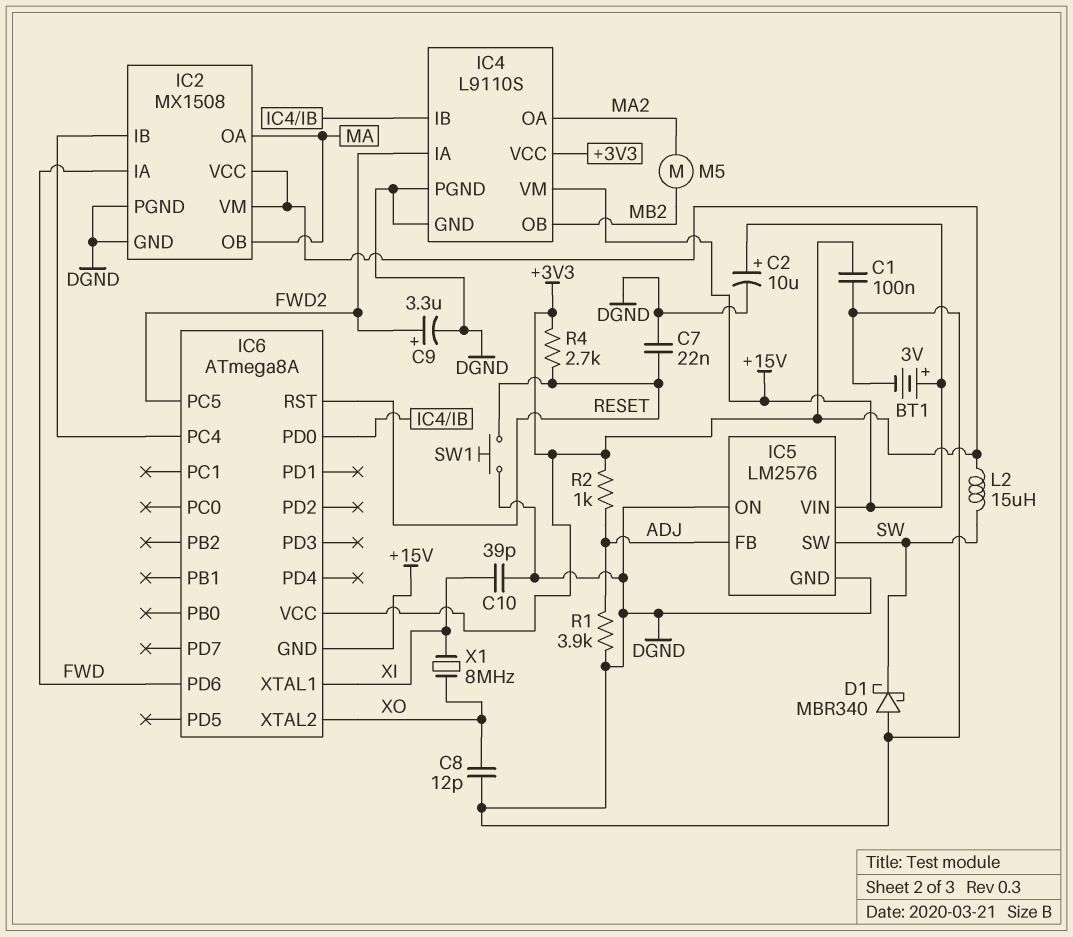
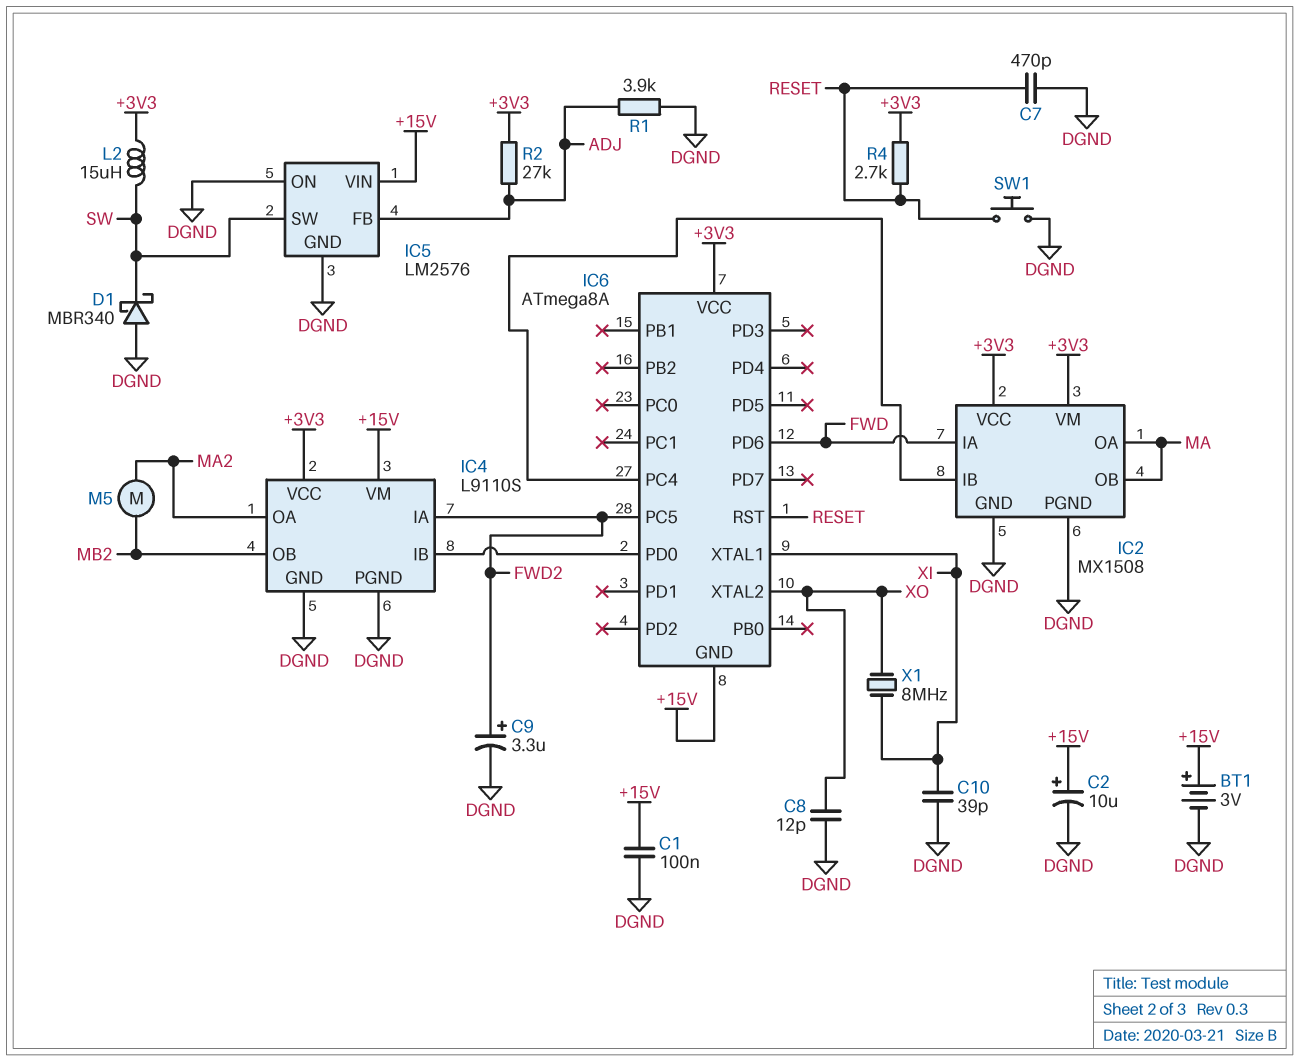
C1: 100nF (+3V3, DGND) -> 100nF (+15V, DGND)
C7: 22nF (DGND, RESET) -> 470pF (DGND, RESET)
R2: 1k (+3V3, ADJ) -> 27k (+3V3, ADJ)

